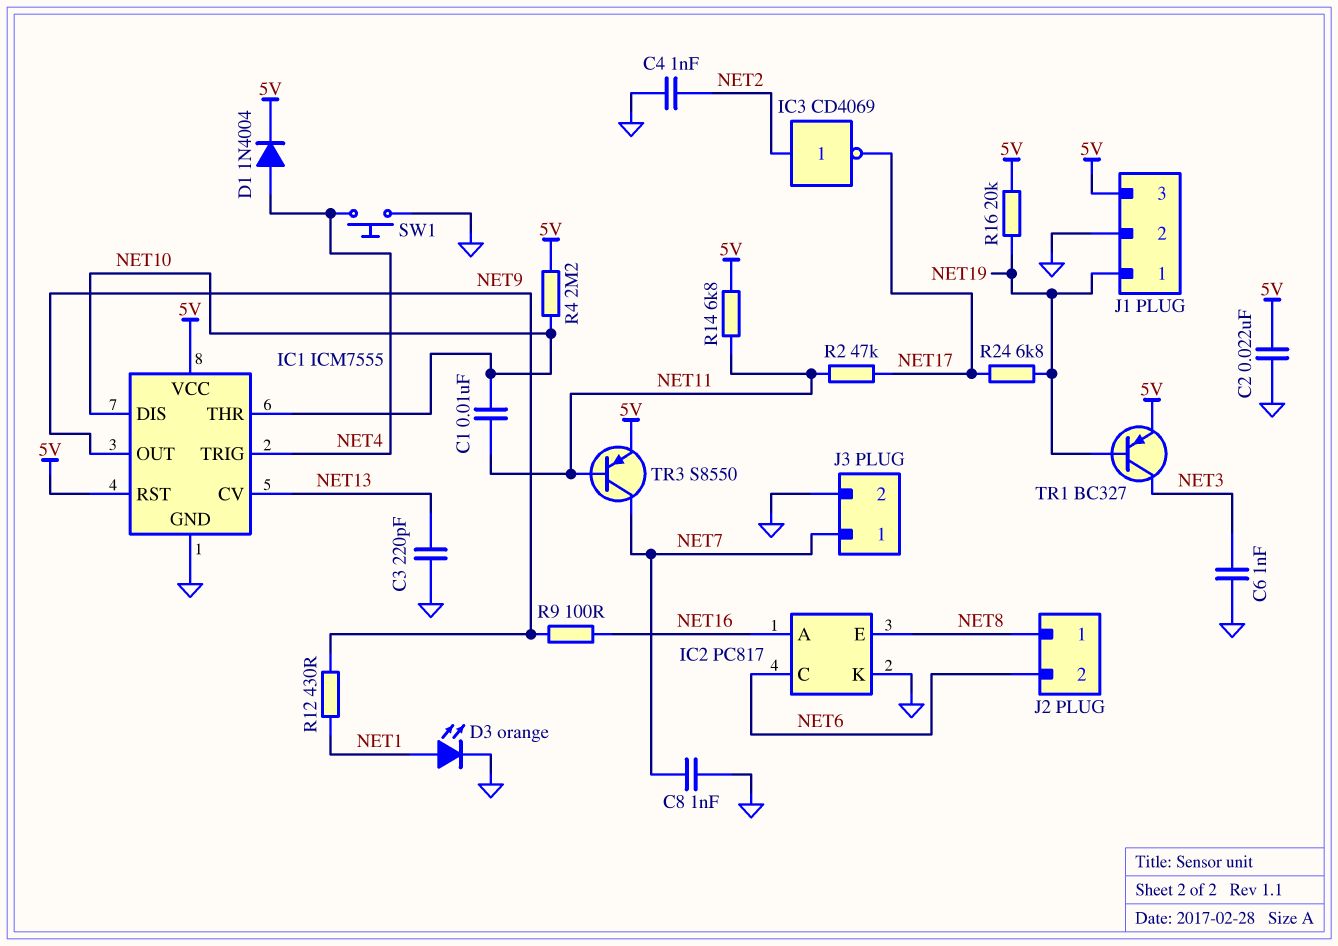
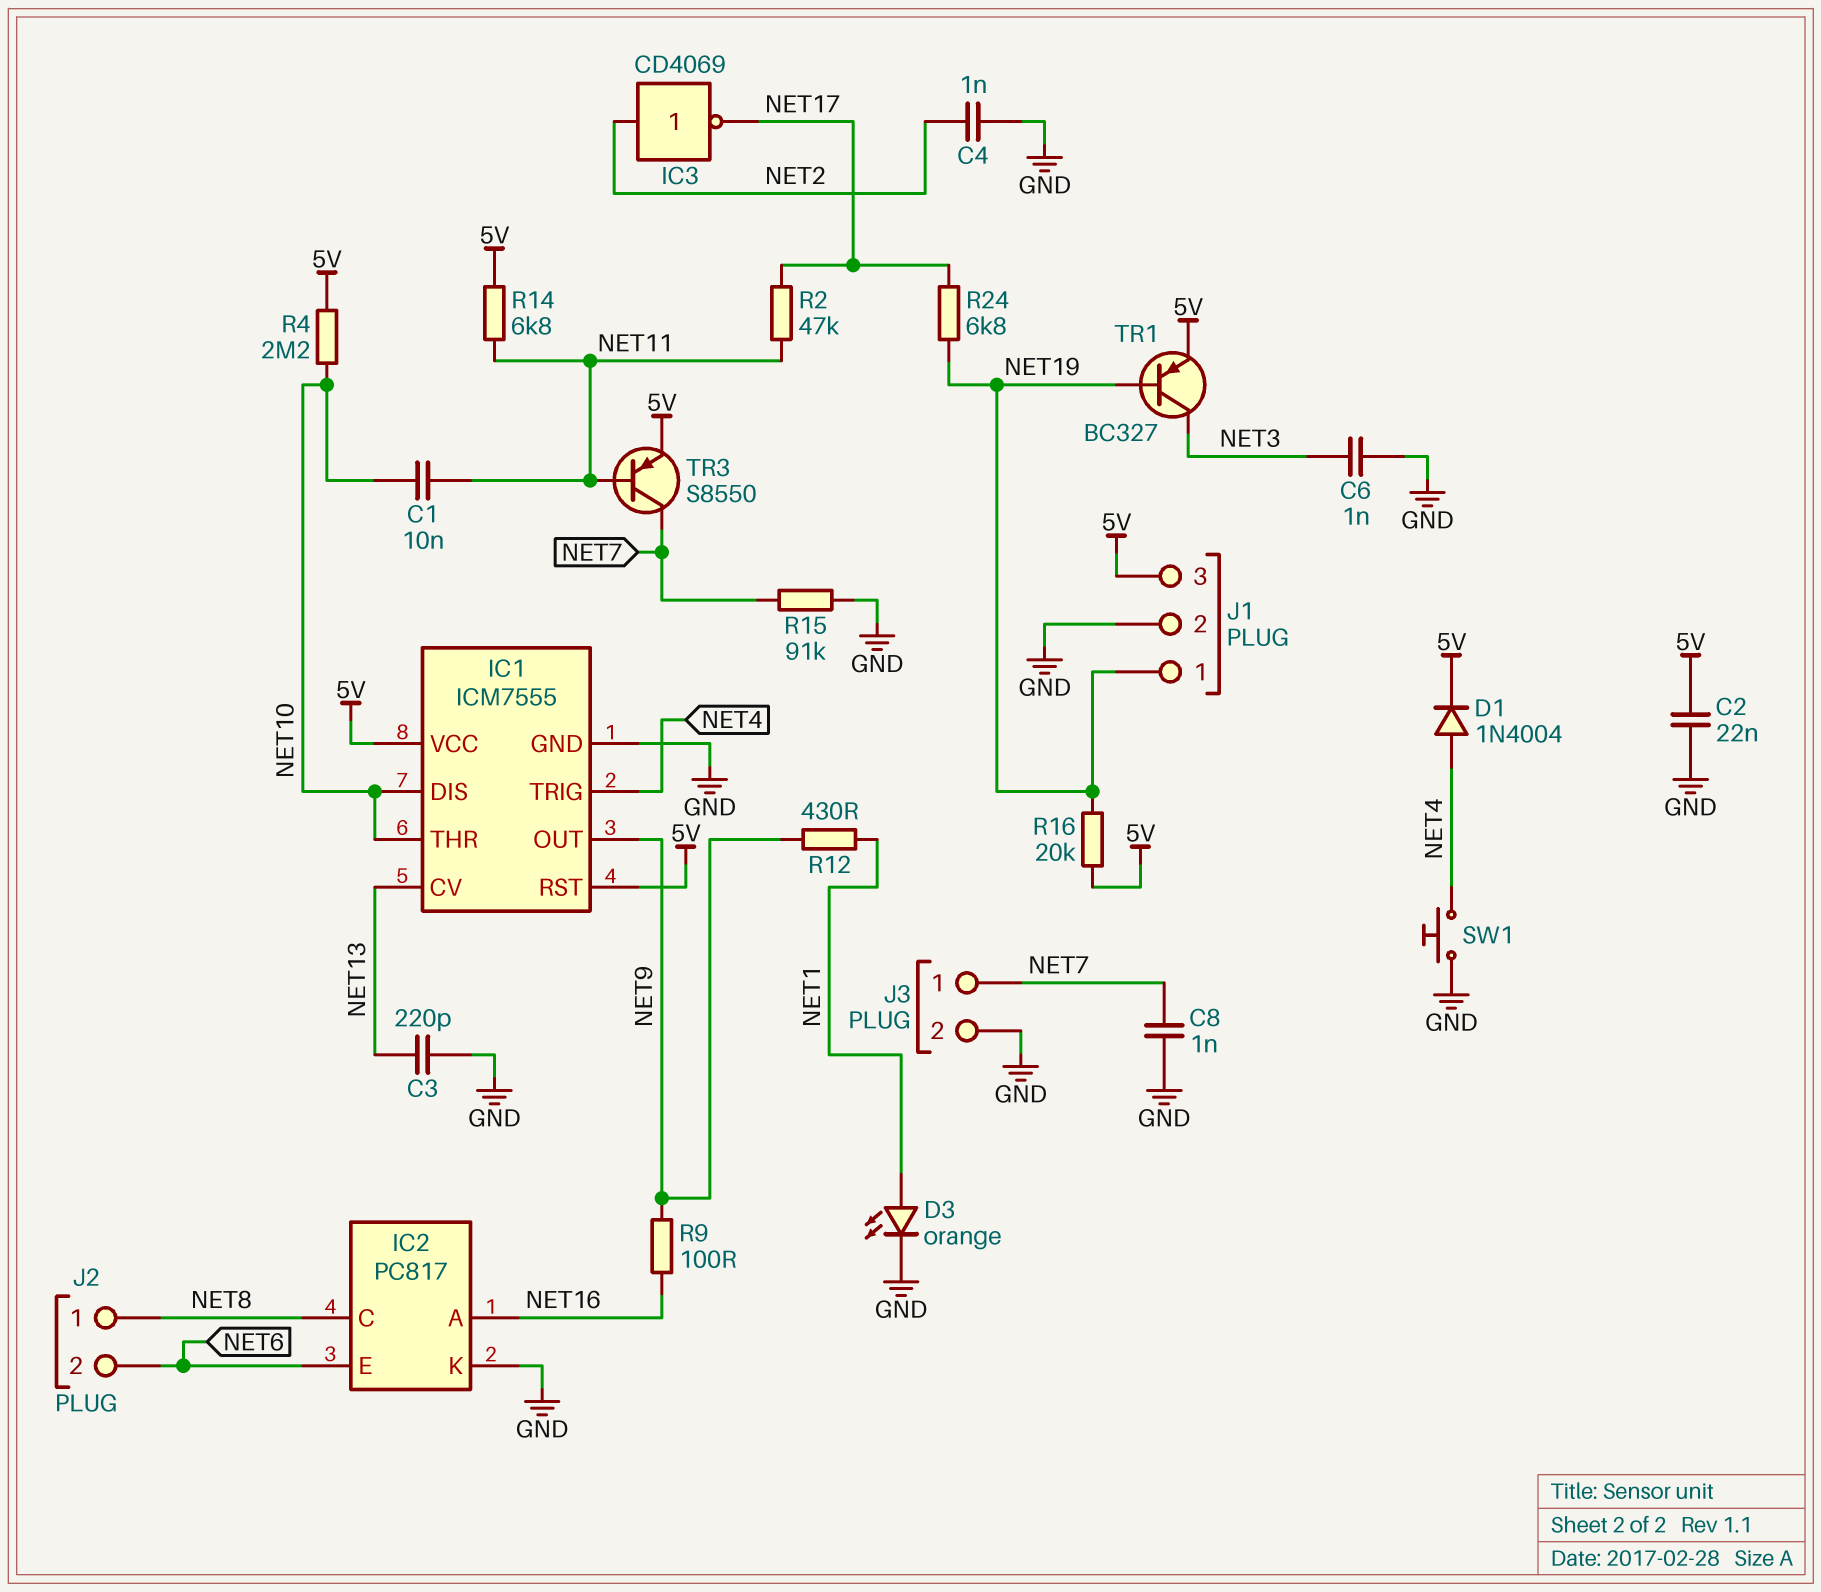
IC2 pin C: NET6 -> NET8
IC2 pin E: NET8 -> NET6
R15: none -> 91k (GND, NET7)

